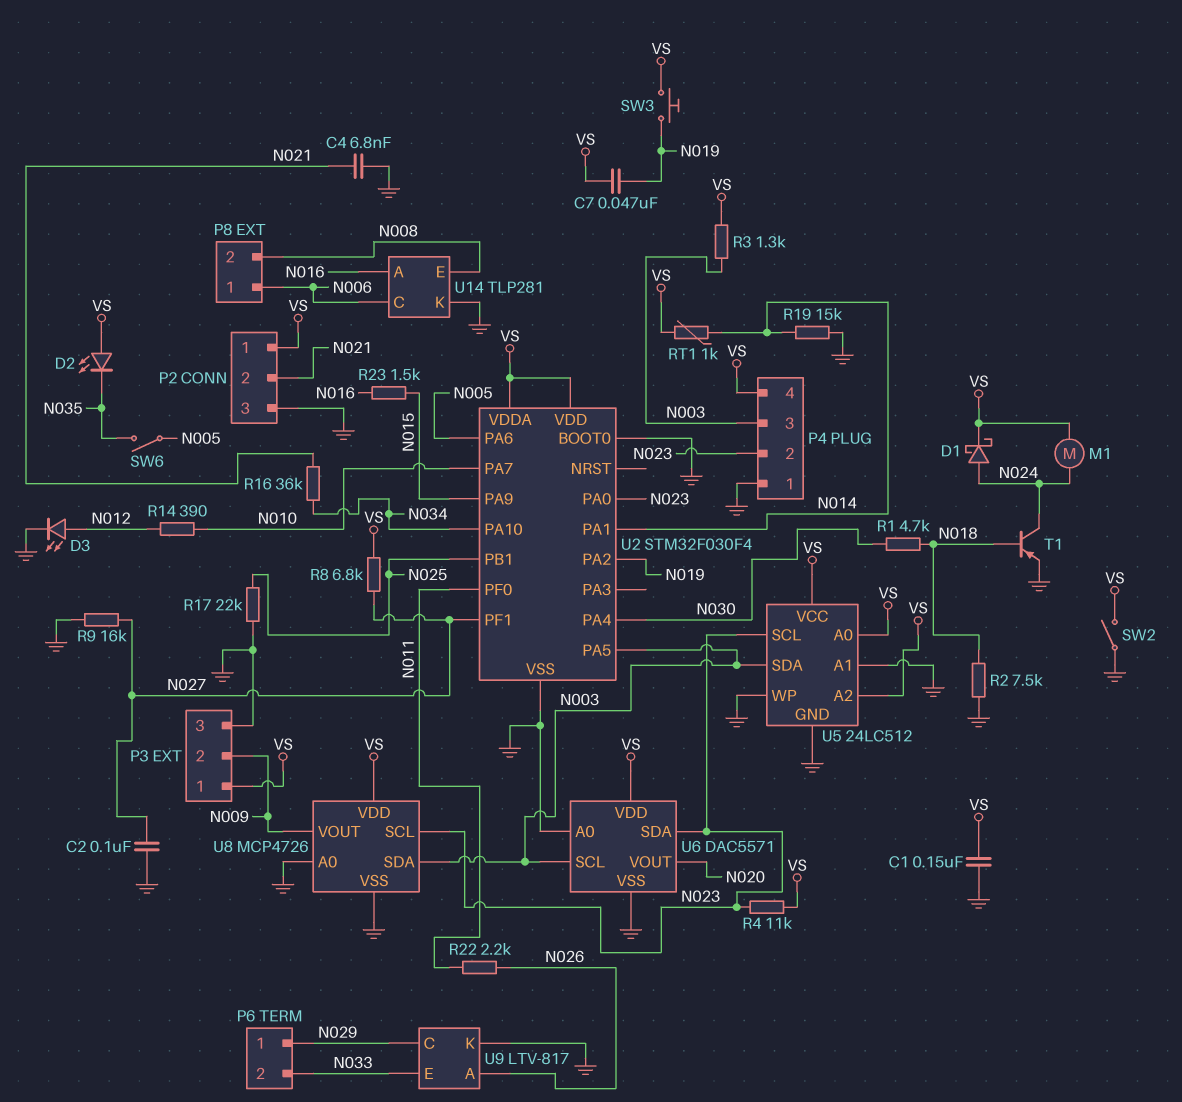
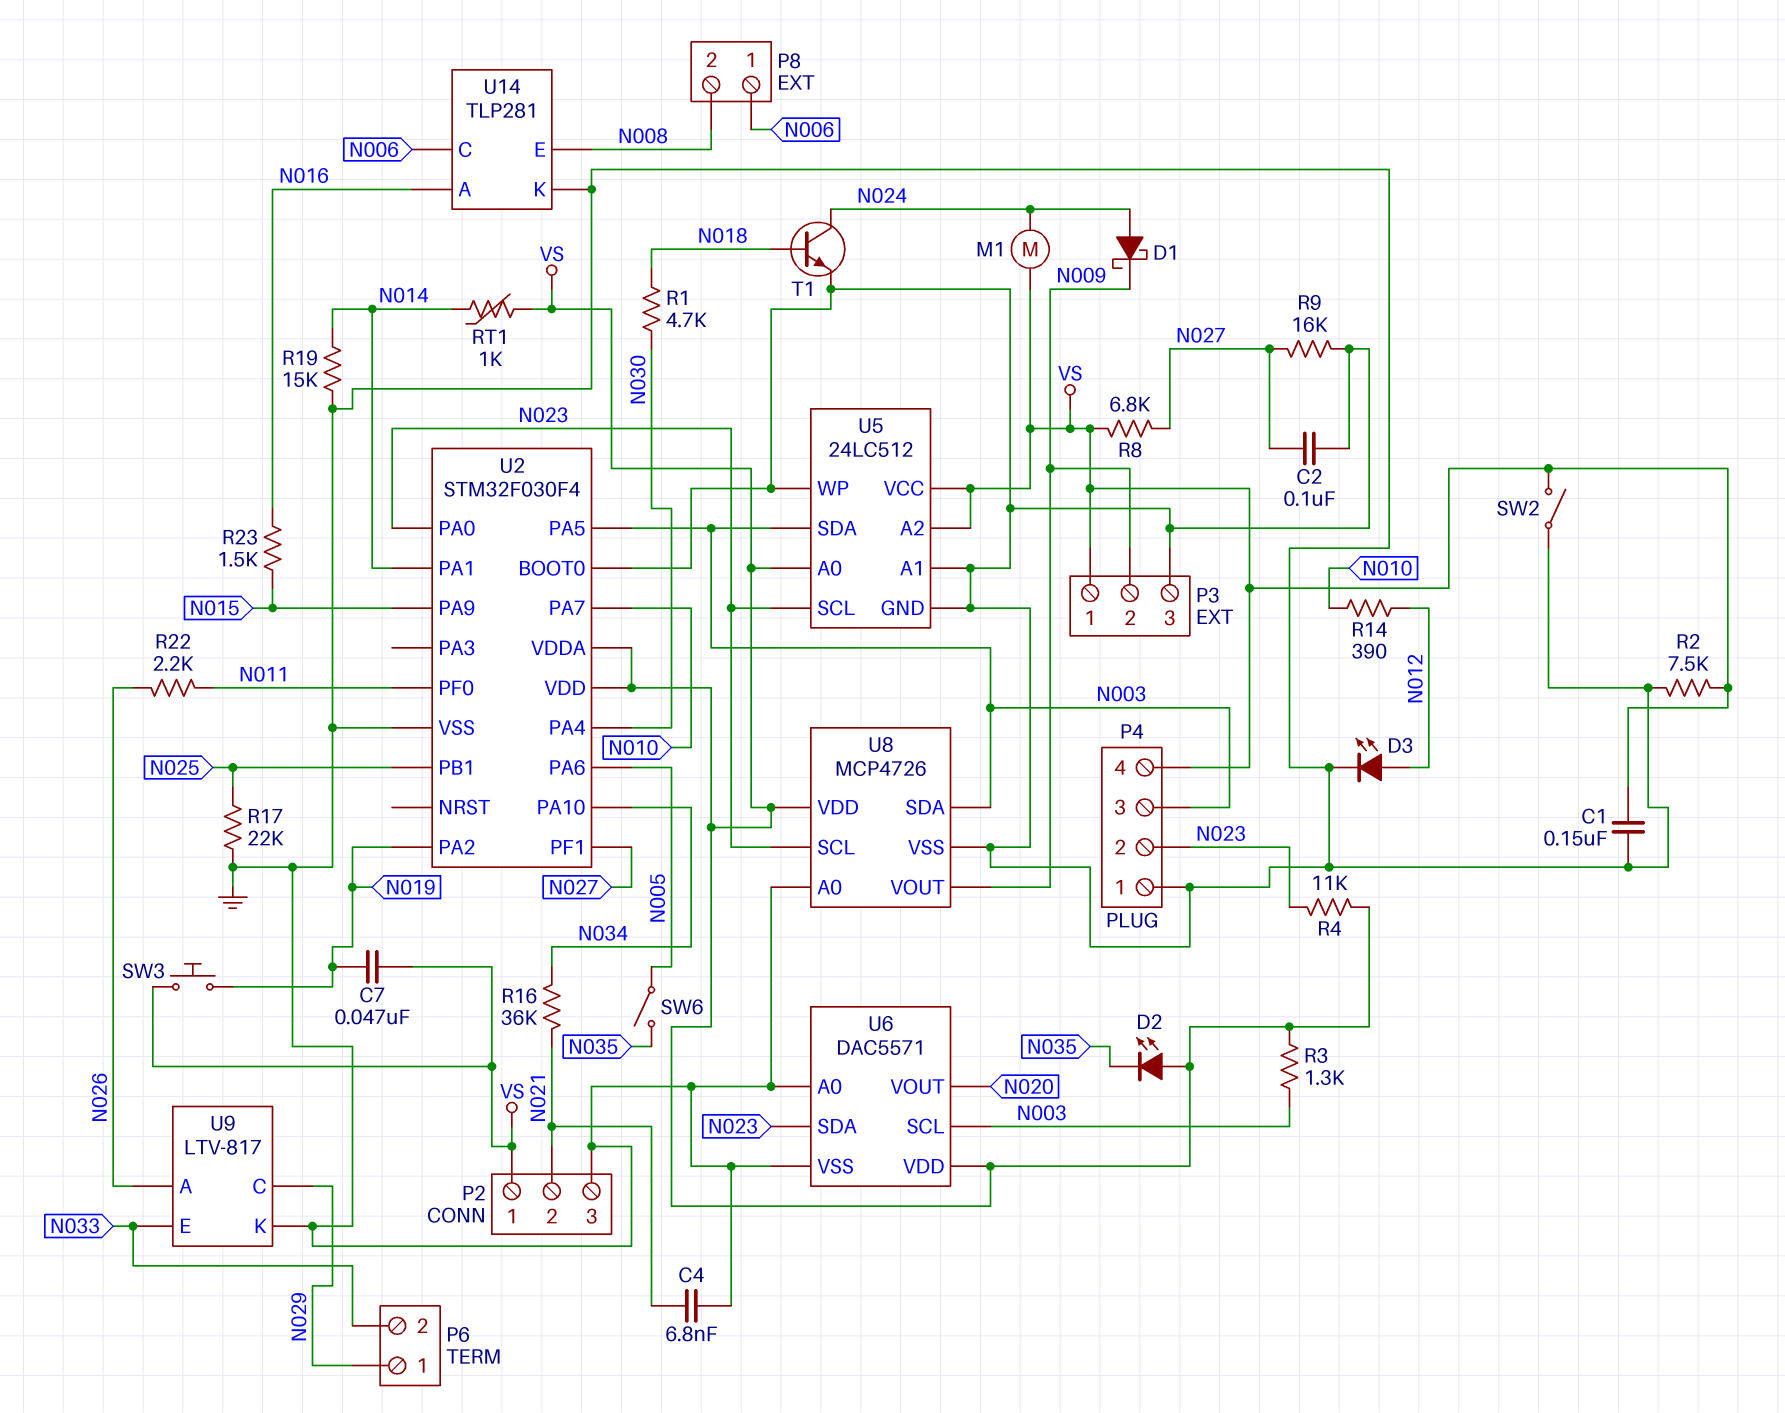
D1: schottky (A N024, K VS) -> schottky (A N024, K N009)
R2: 7.5k (GND, N018) -> 7.5k (GND, VS)
T1: PNP (B N018, C N024, E GND) -> NPN (B N018, C N024, E GND)

